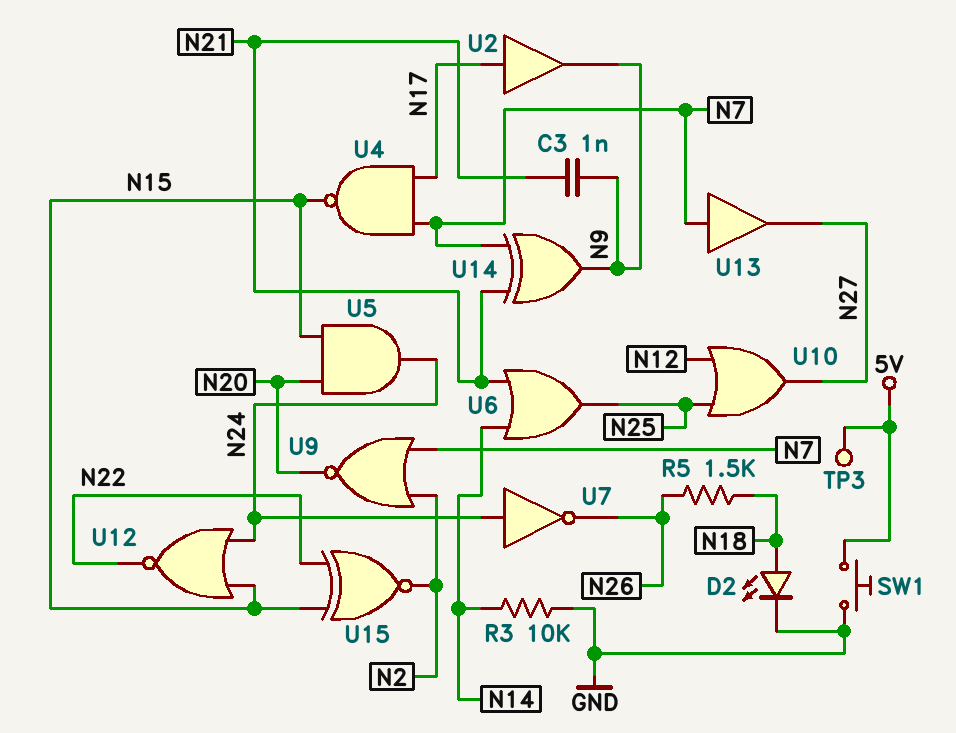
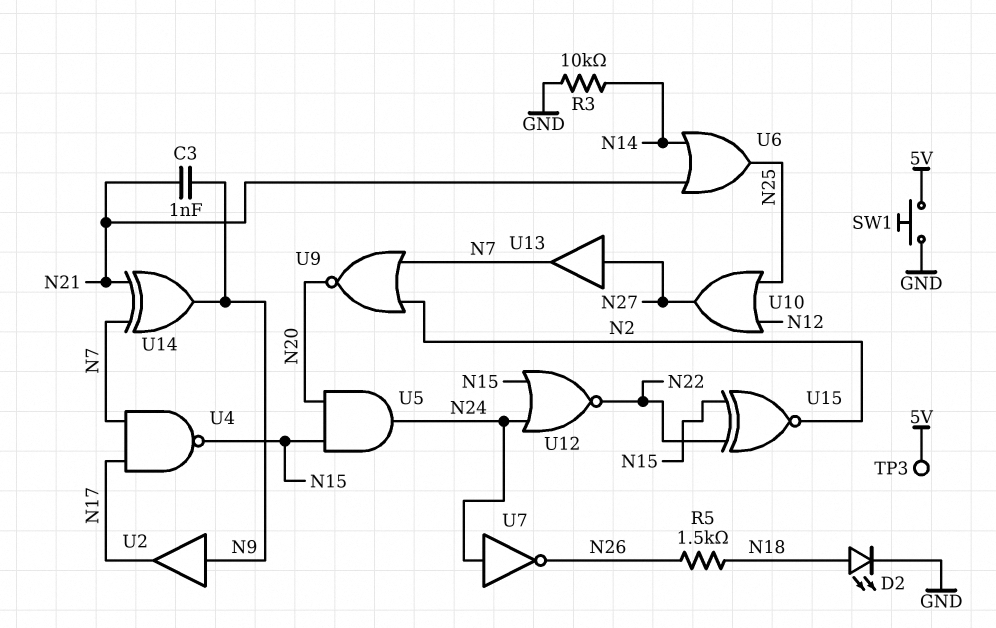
U2: buffer (in N17, out N9) -> buffer (in N9, out N17)
U13: buffer (in N7, out N27) -> buffer (in N27, out N7)

